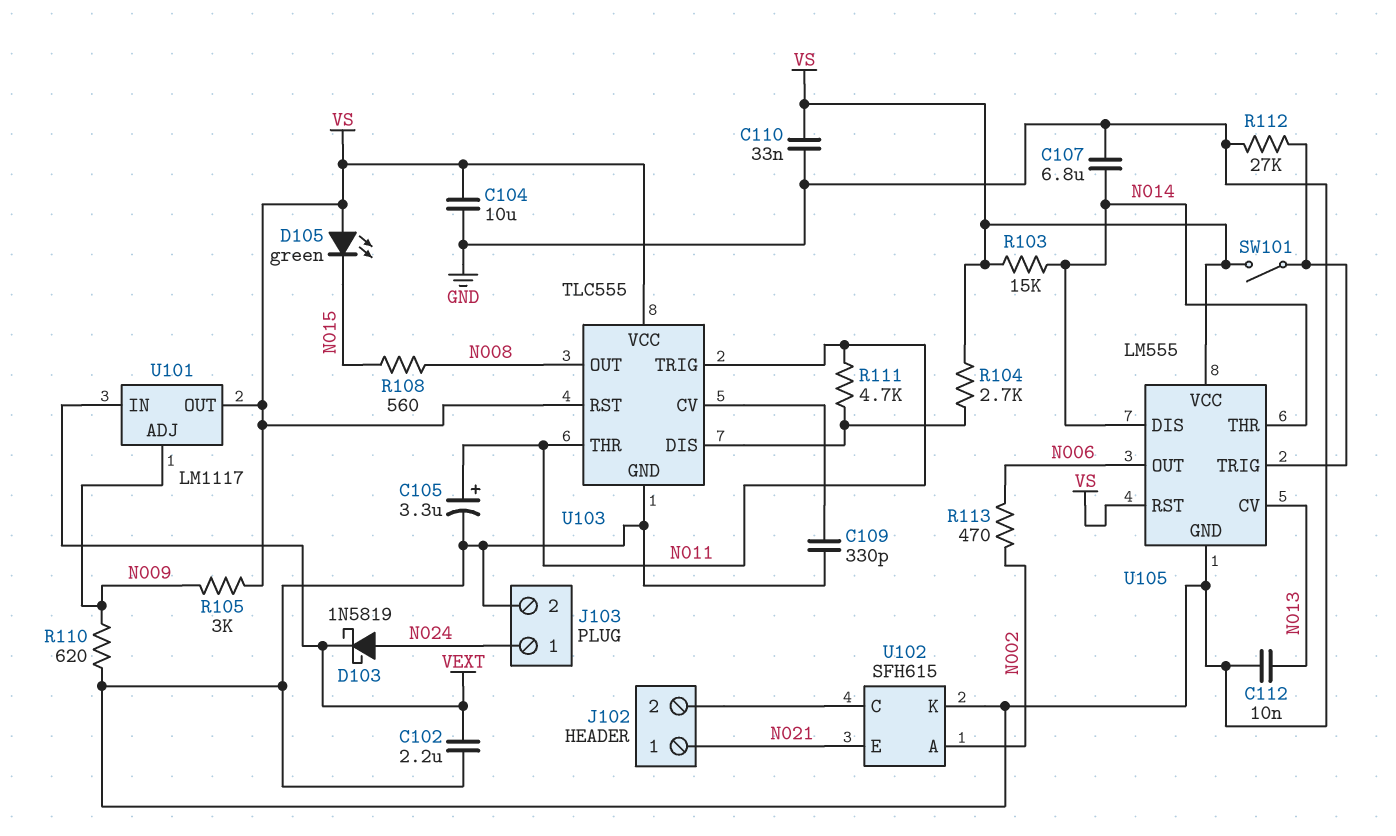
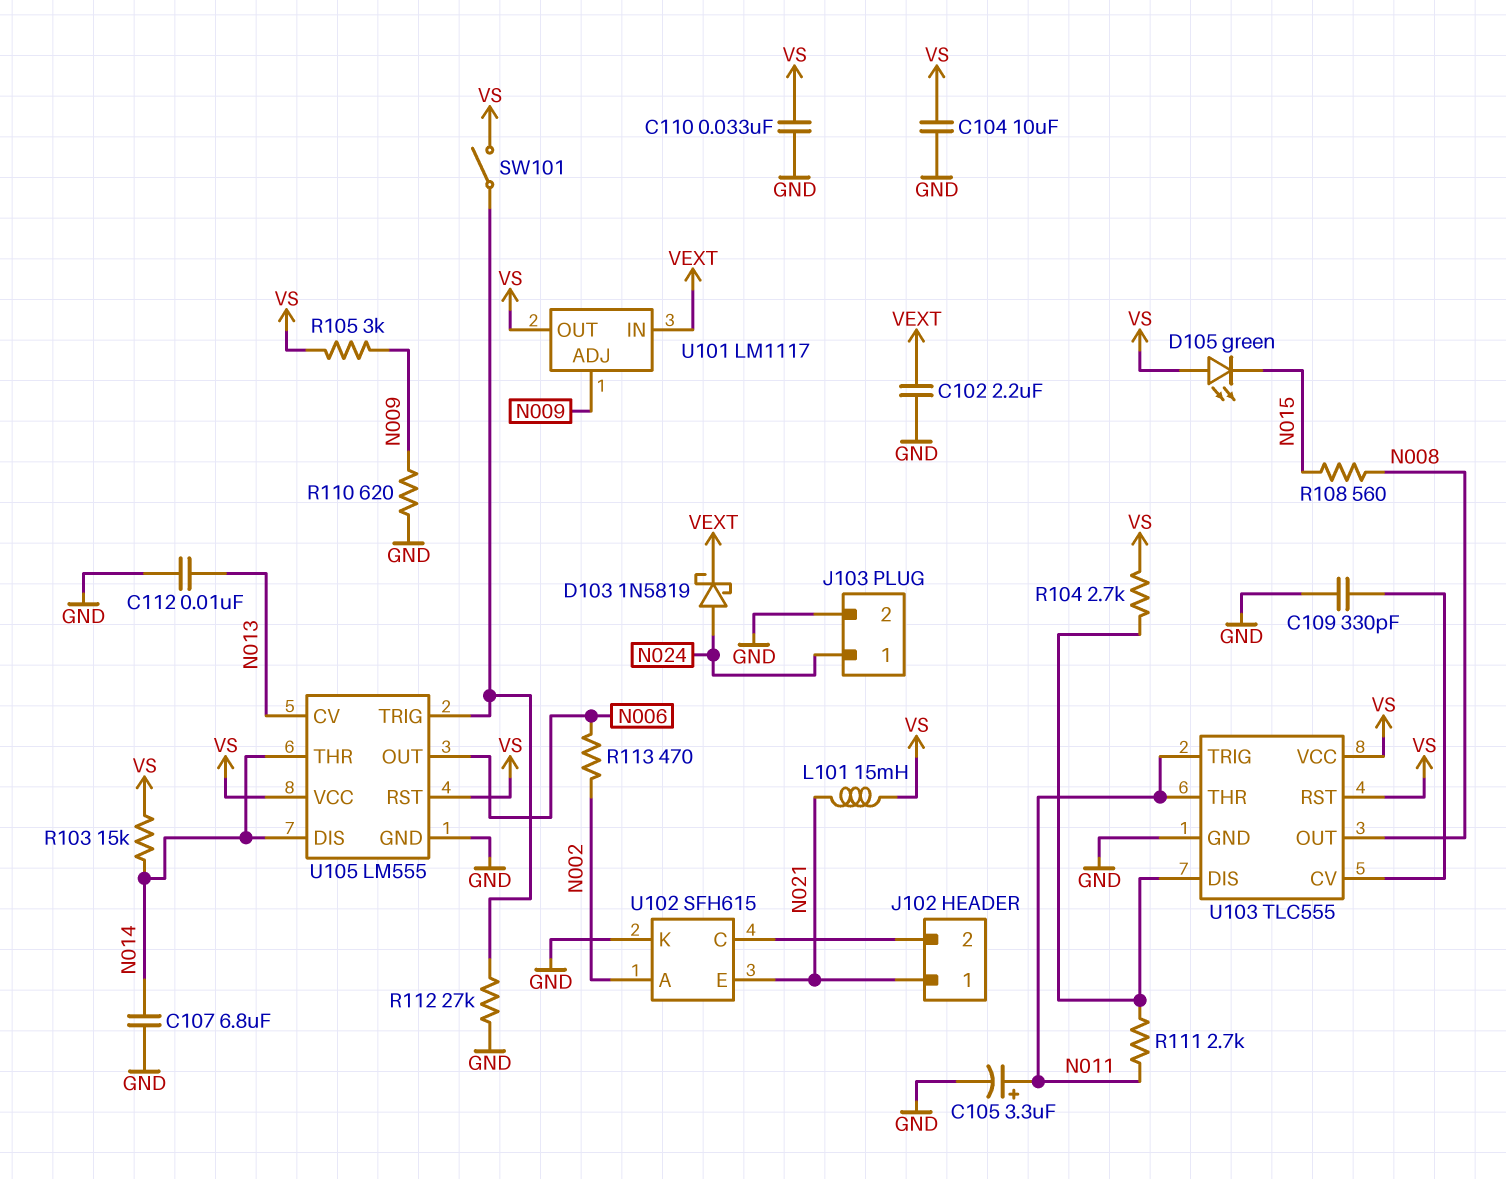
L101: none -> 15mH (N021, VS)
R111: 4.7k (N011, U103/DIS) -> 2.7k (N011, U103/DIS)

